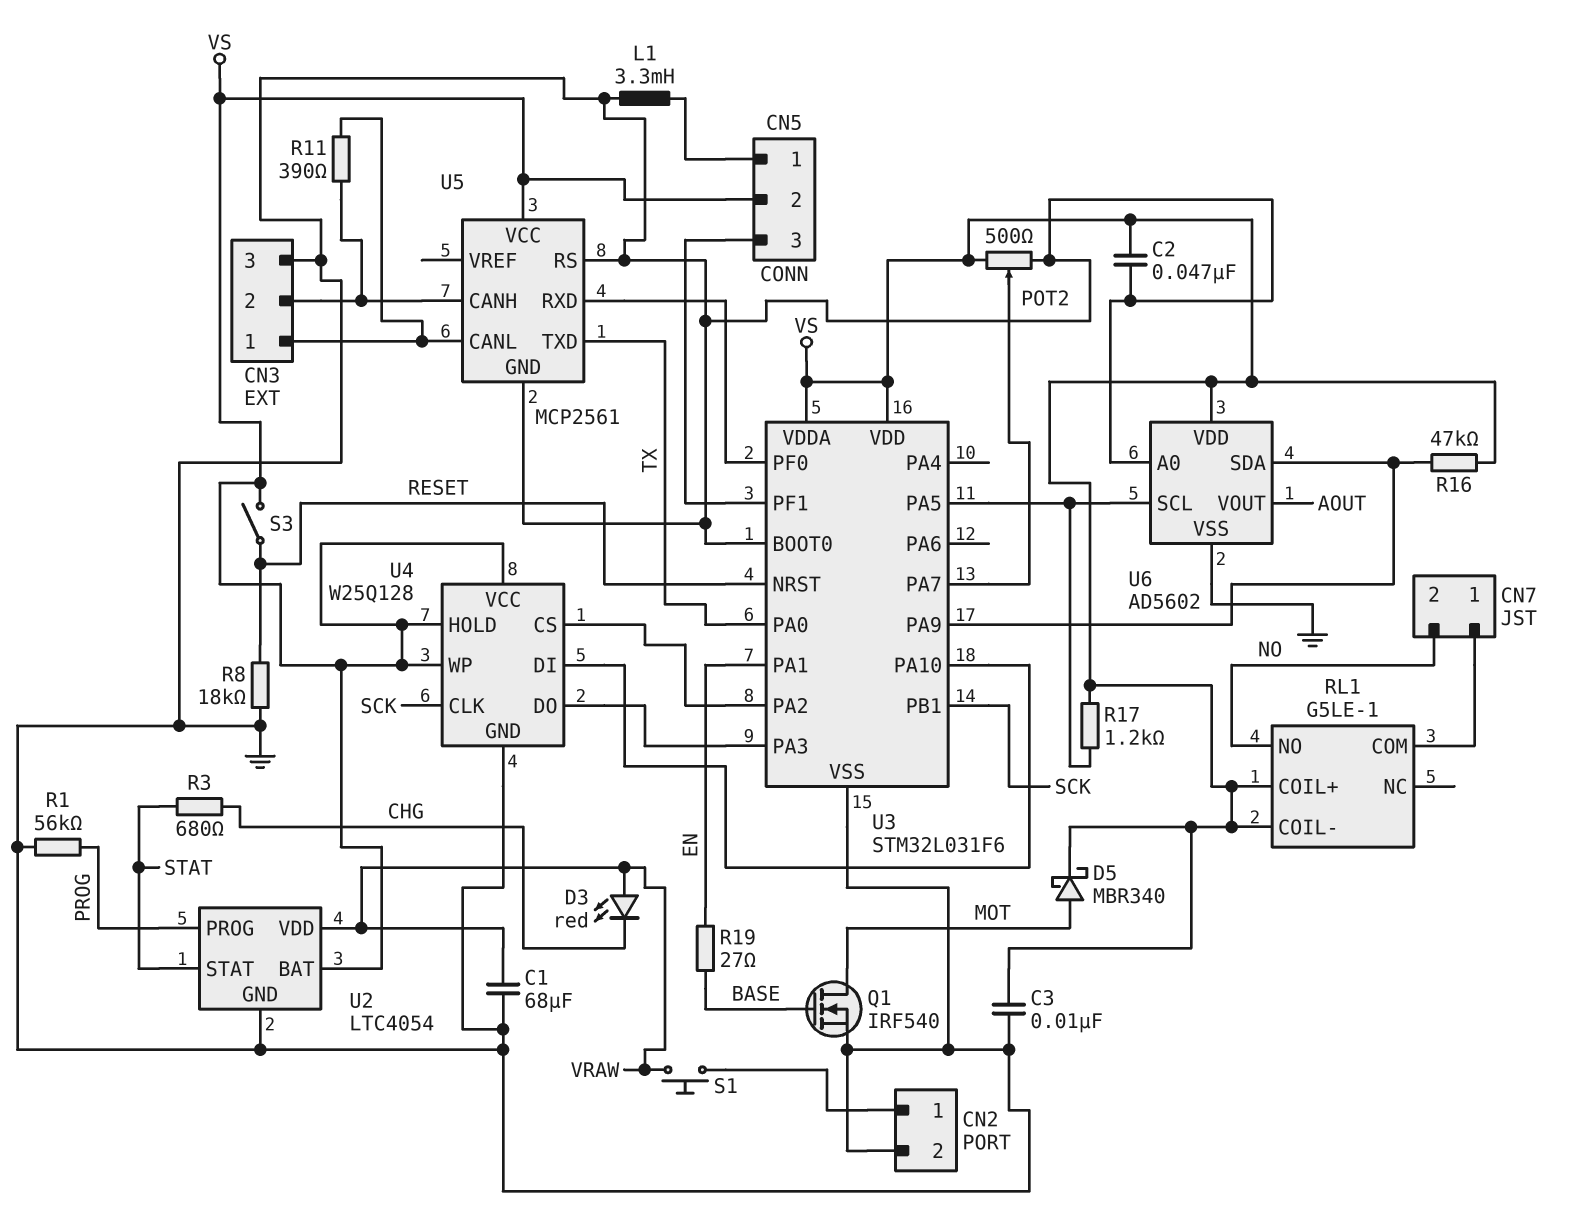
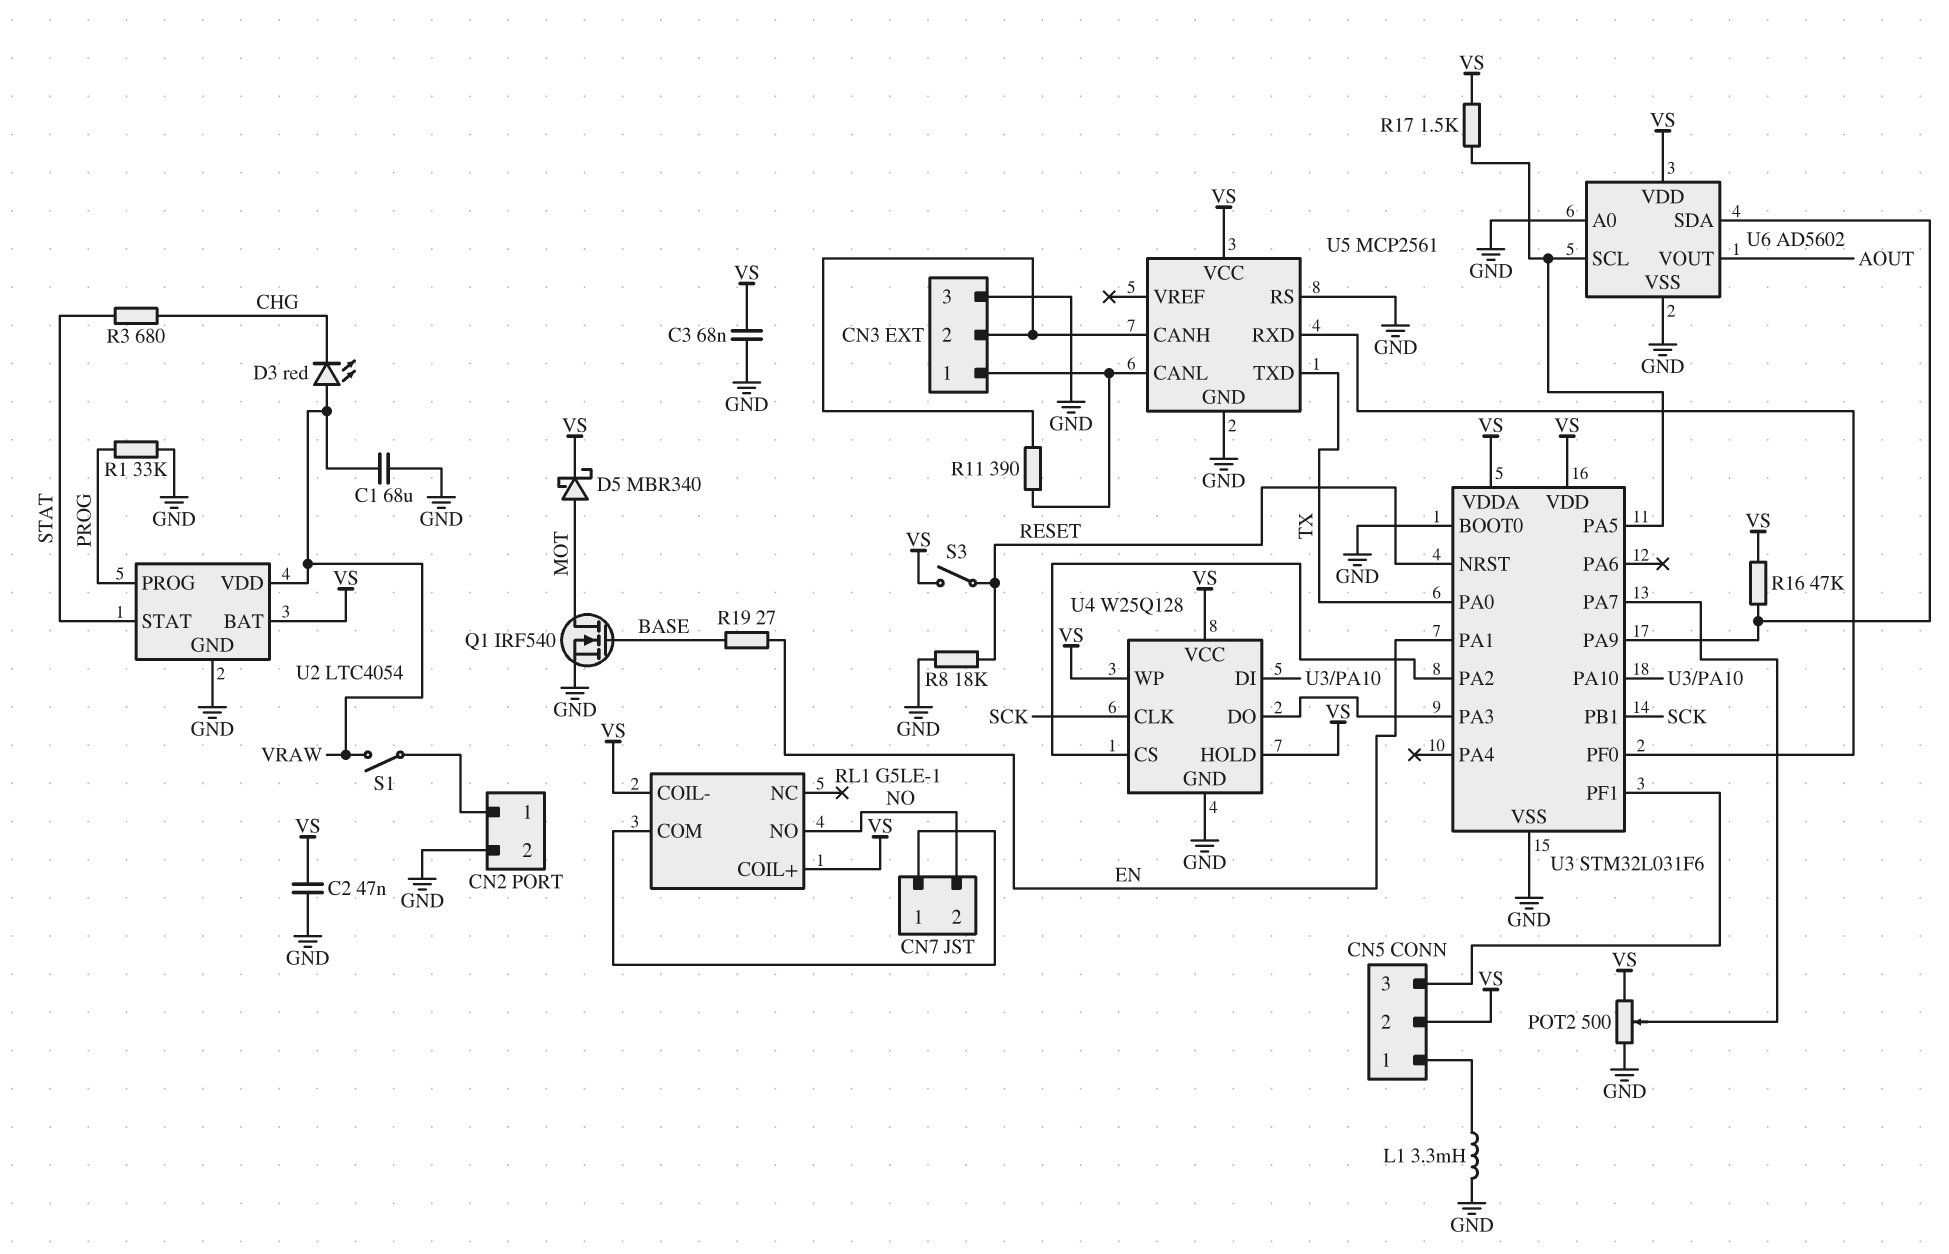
C3: 10nF (GND, VS) -> 68nF (GND, VS)
R1: 56k (GND, PROG) -> 33k (GND, PROG)
R17: 1.2k (U3/PA5, VS) -> 1.5k (U3/PA5, VS)
S1: button (CN2/1, VRAW) -> switch (CN2/1, VRAW)

